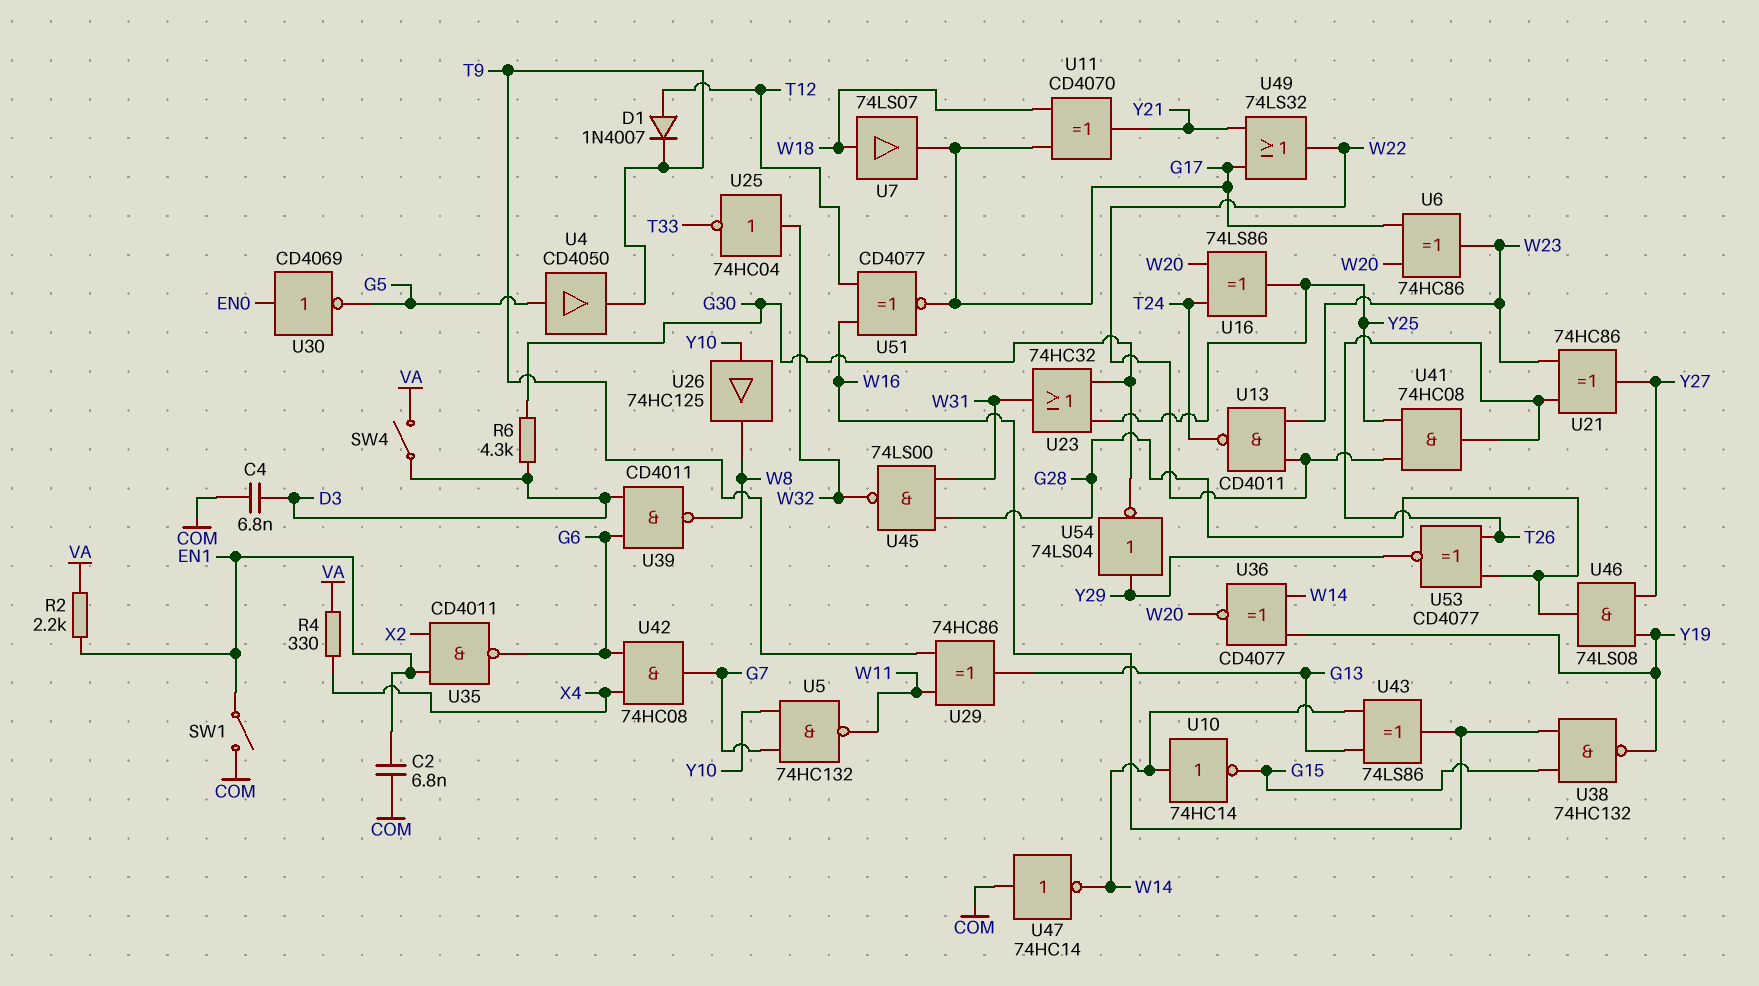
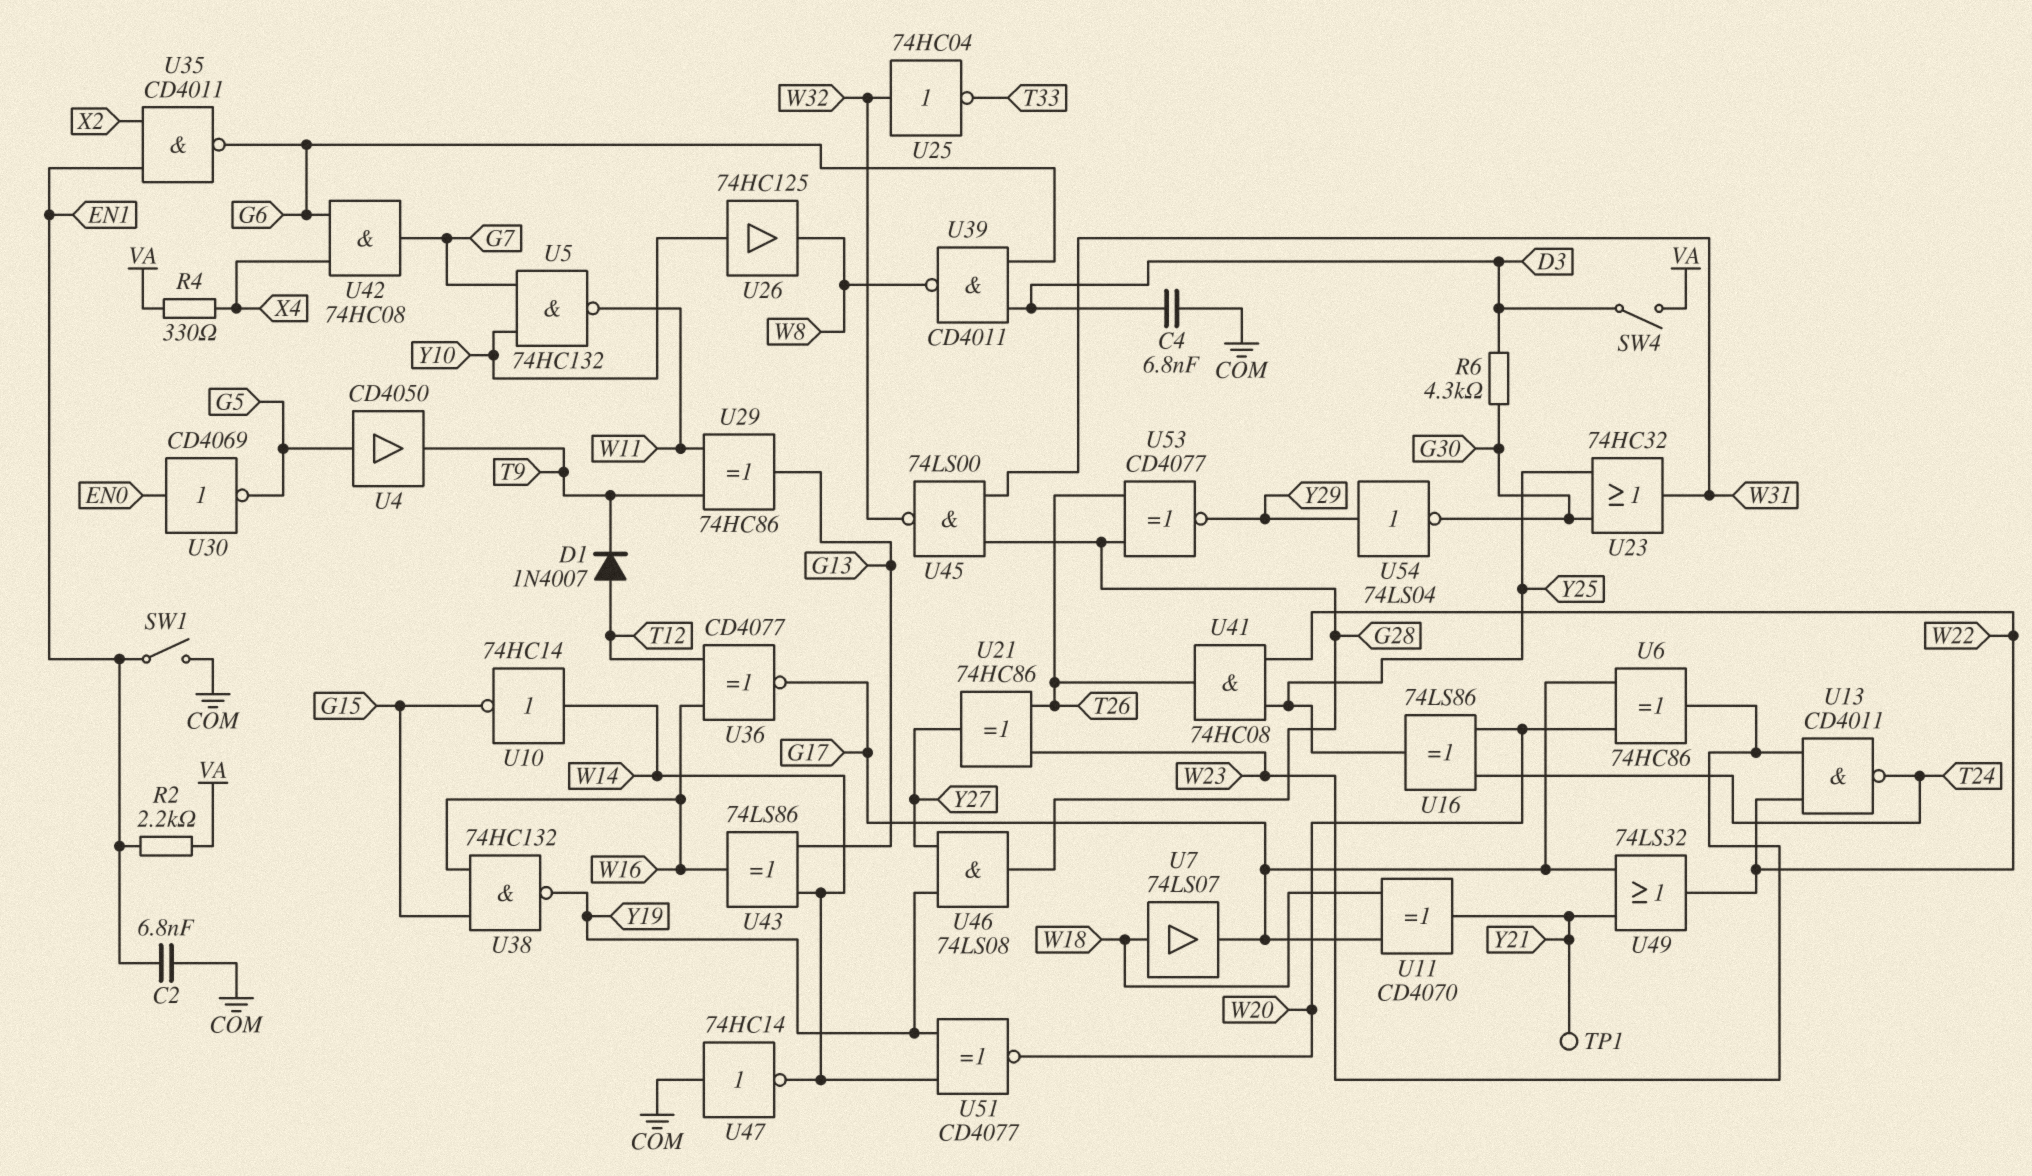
TP1: none -> test point (Y21)
U36: XNOR CD4077 (in W14, in Y19, out W20) -> XNOR CD4077 (in T12, in W16, out G17)
U51: XNOR CD4077 (in T12, in W16, out G17) -> XNOR CD4077 (in W14, in Y19, out W20)

